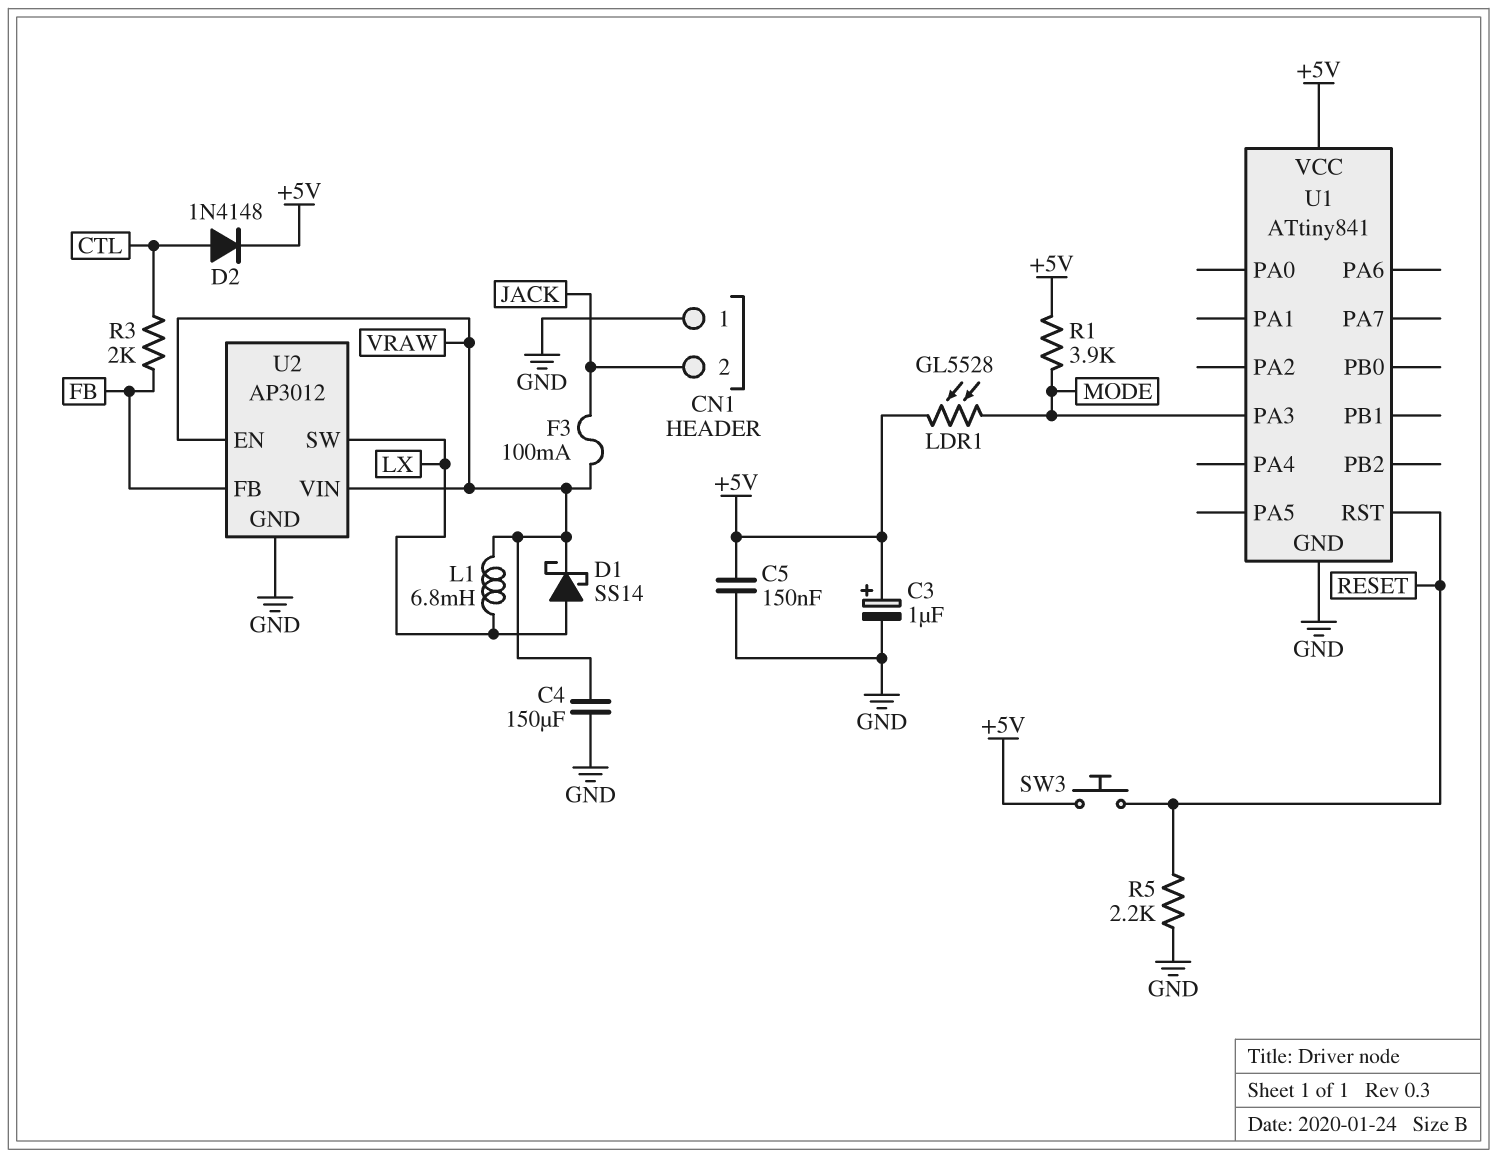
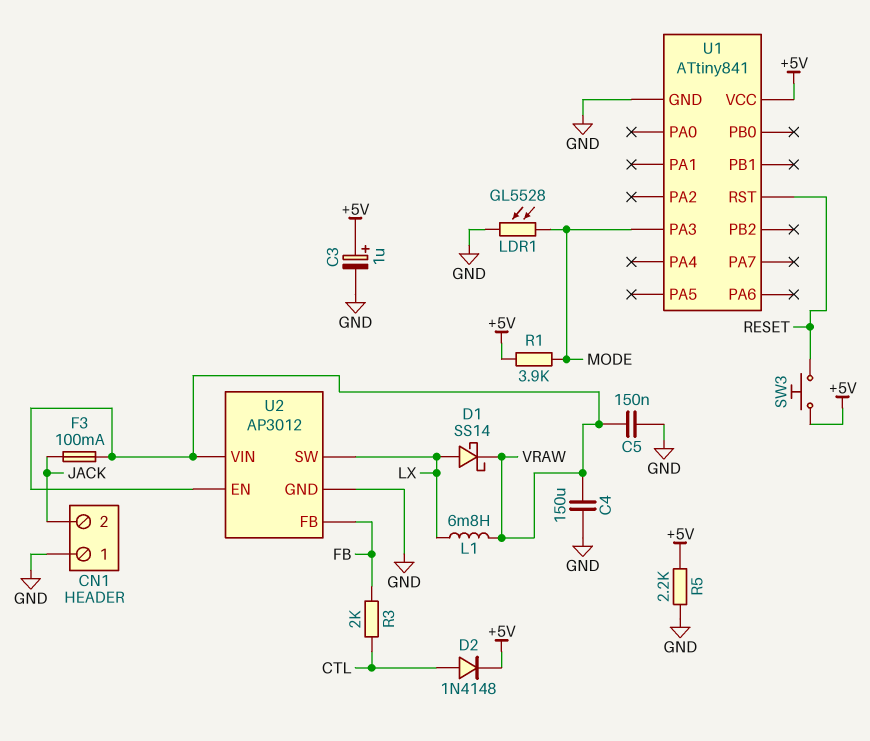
C5: 150nF (+5V, GND) -> 150nF (GND, VRAW)
LDR1: GL5528 (+5V, MODE) -> GL5528 (GND, MODE)
R5: 2.2k (GND, RESET) -> 2.2k (+5V, GND)

